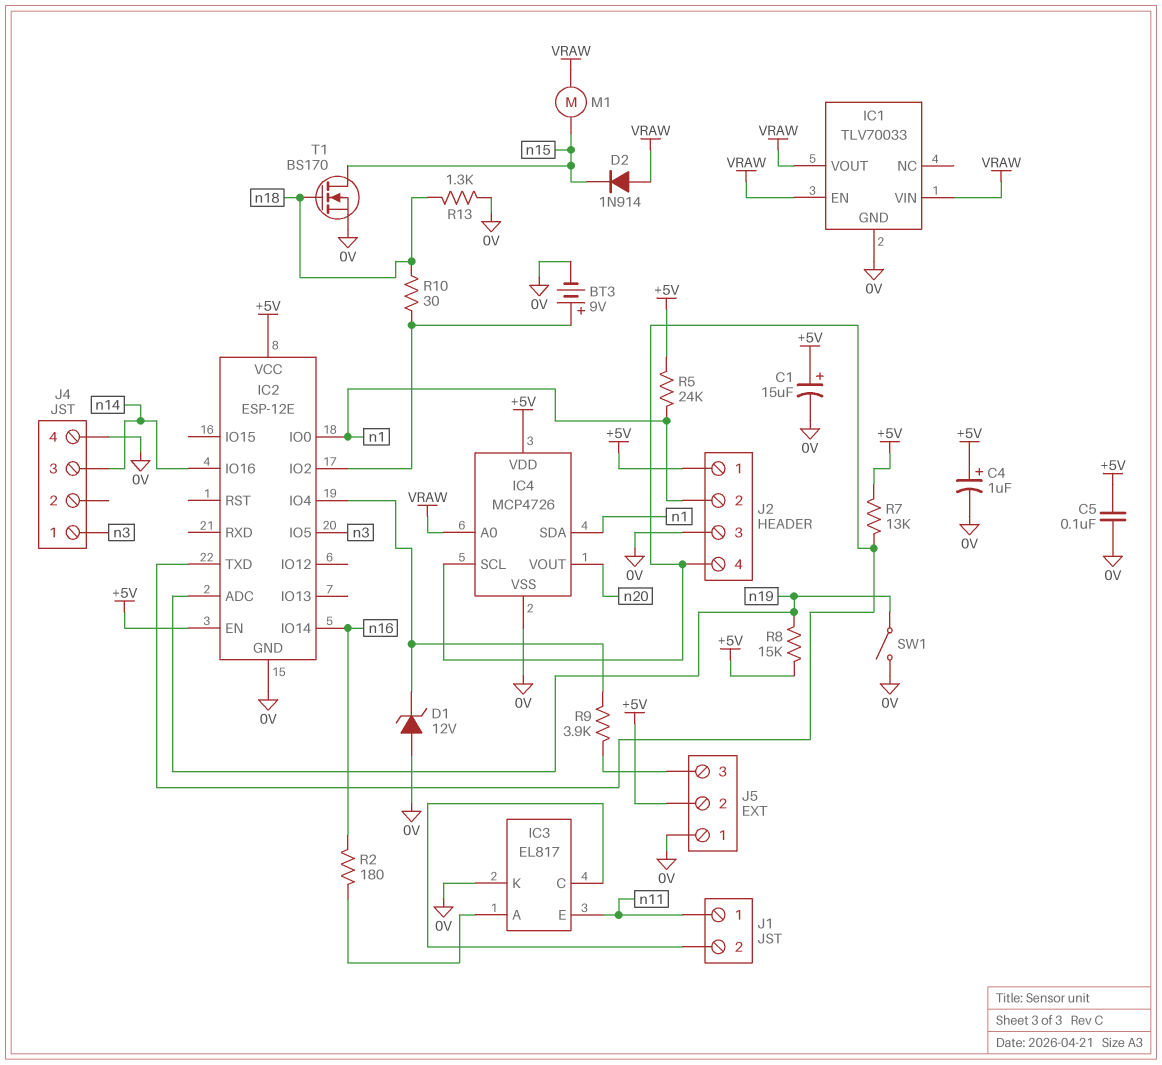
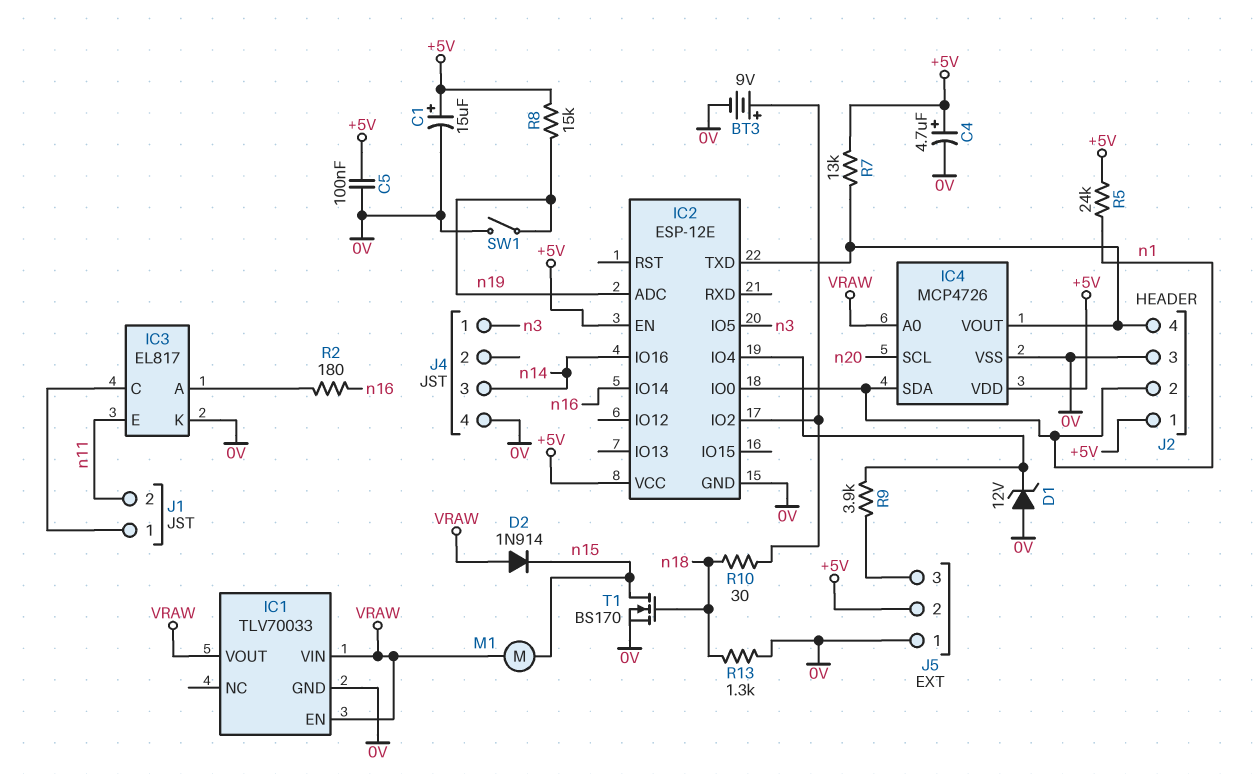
C4: 1uF (plus +5V, minus 0V) -> 4.7uF (plus +5V, minus 0V)
IC4 pin SCL: IC2/TXD -> n20
IC4 pin VOUT: n20 -> IC2/TXD
J1 pin 1: n11 -> IC3/C
J1 pin 2: IC3/C -> n11

